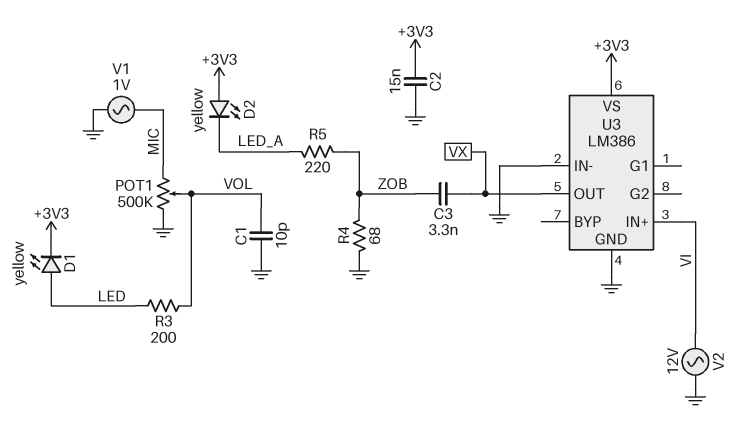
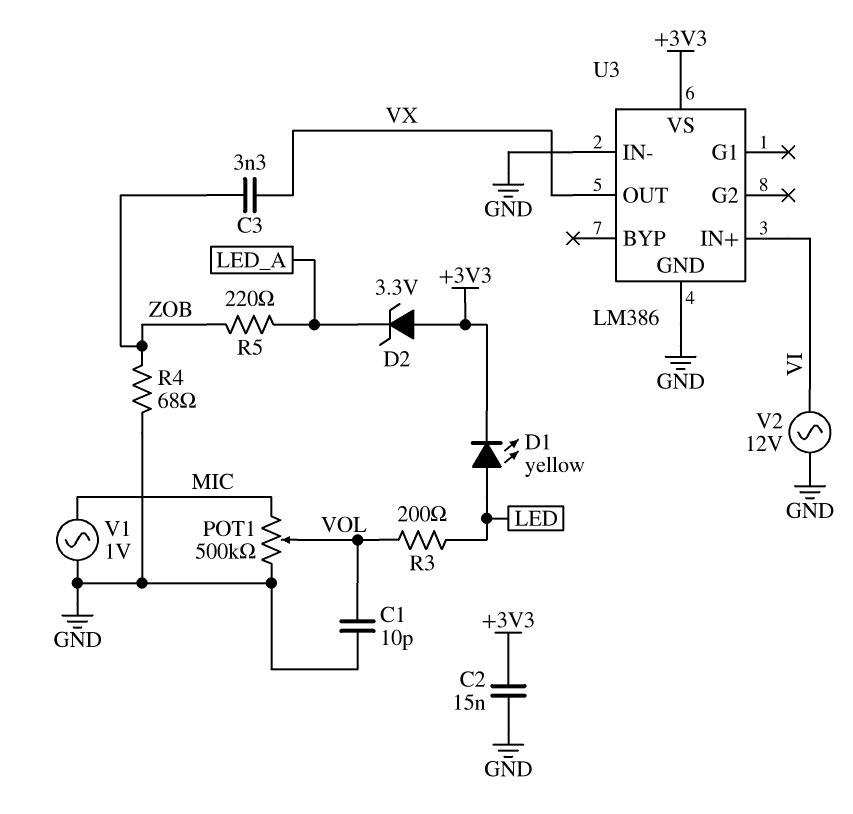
D2: LED yellow (A +3V3, K LED_A) -> zener 3.3V (A +3V3, K LED_A)

